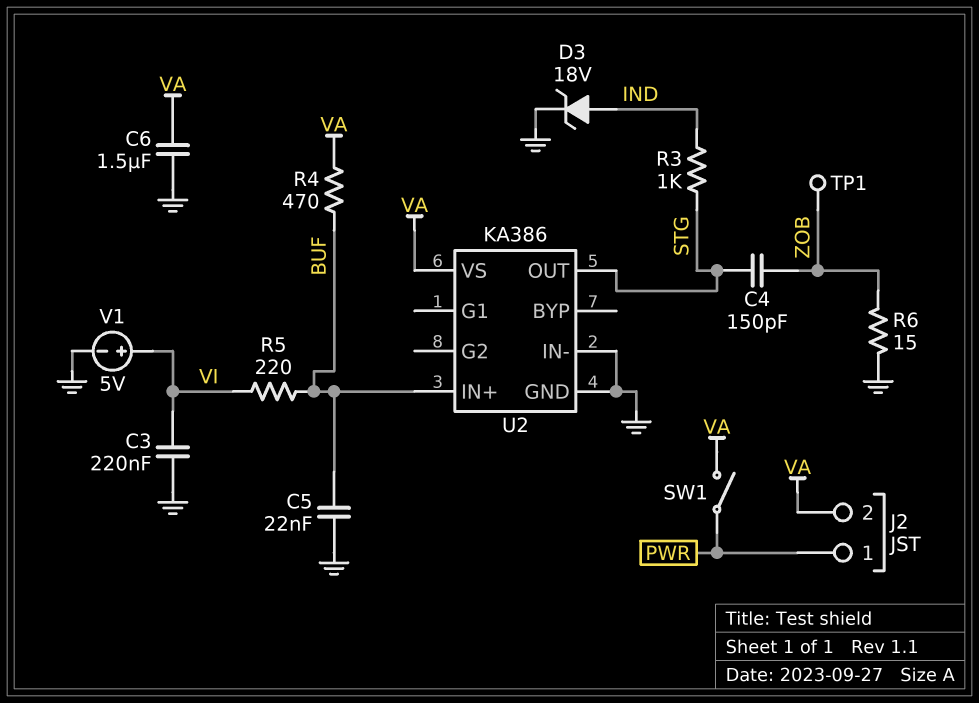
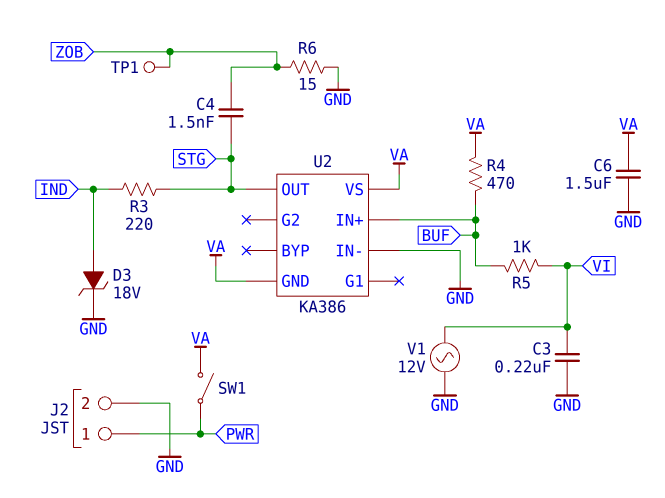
C4: 150pF (STG, ZOB) -> 1.5nF (STG, ZOB)
C5: 22nF (BUF, GND) -> none
J2 pin 2: VA -> GND
R3: 1k (IND, STG) -> 220 (IND, STG)
R5: 220 (BUF, VI) -> 1k (BUF, VI)
U2 pin GND: GND -> VA
V1: 5V (plus VI, minus GND) -> AC 12V (GND, VI)

